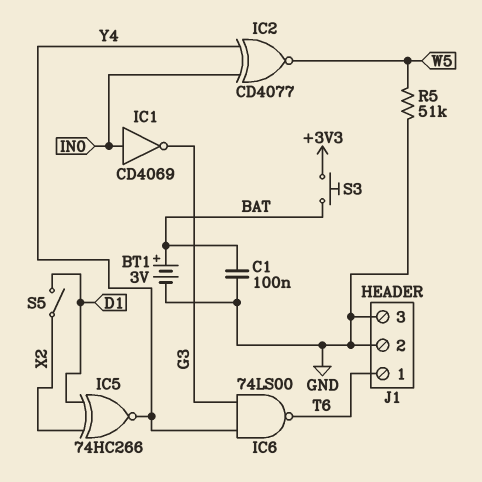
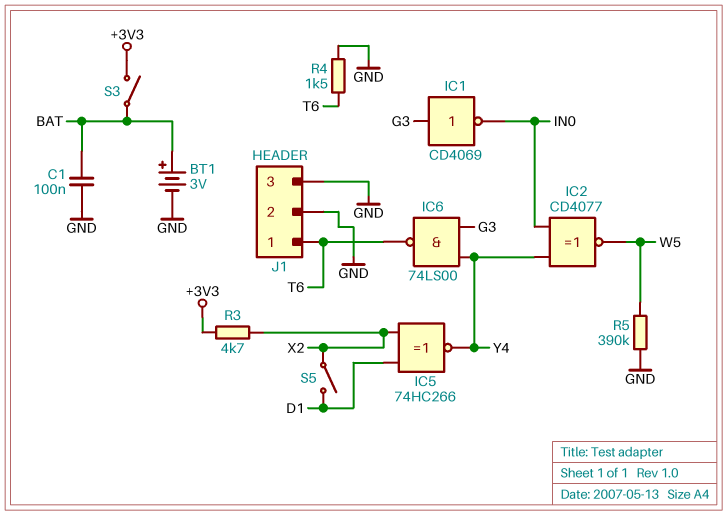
IC1: NOT CD4069 (in IN0, out G3) -> NOT CD4069 (in G3, out IN0)
R3: none -> 4.7k (+3V3, X2)
R4: none -> 1.5k (GND, T6)
R5: 51k (GND, W5) -> 390k (GND, W5)
S3: button (+3V3, BAT) -> switch (+3V3, BAT)

